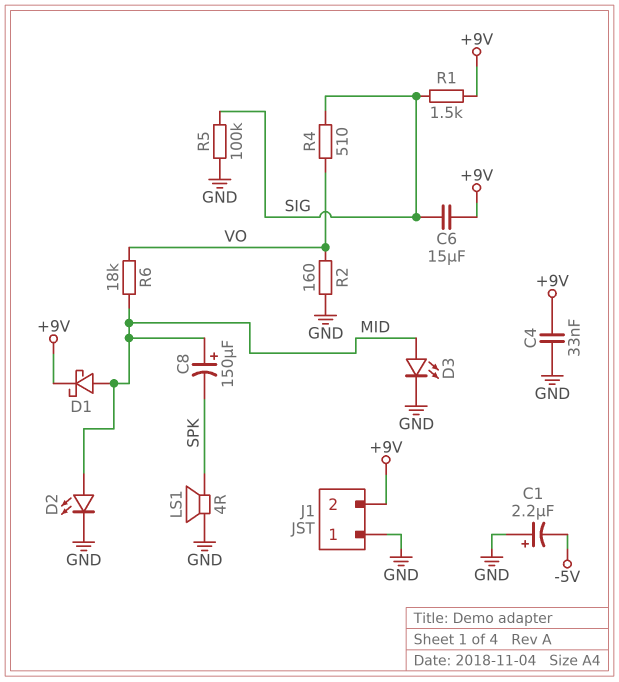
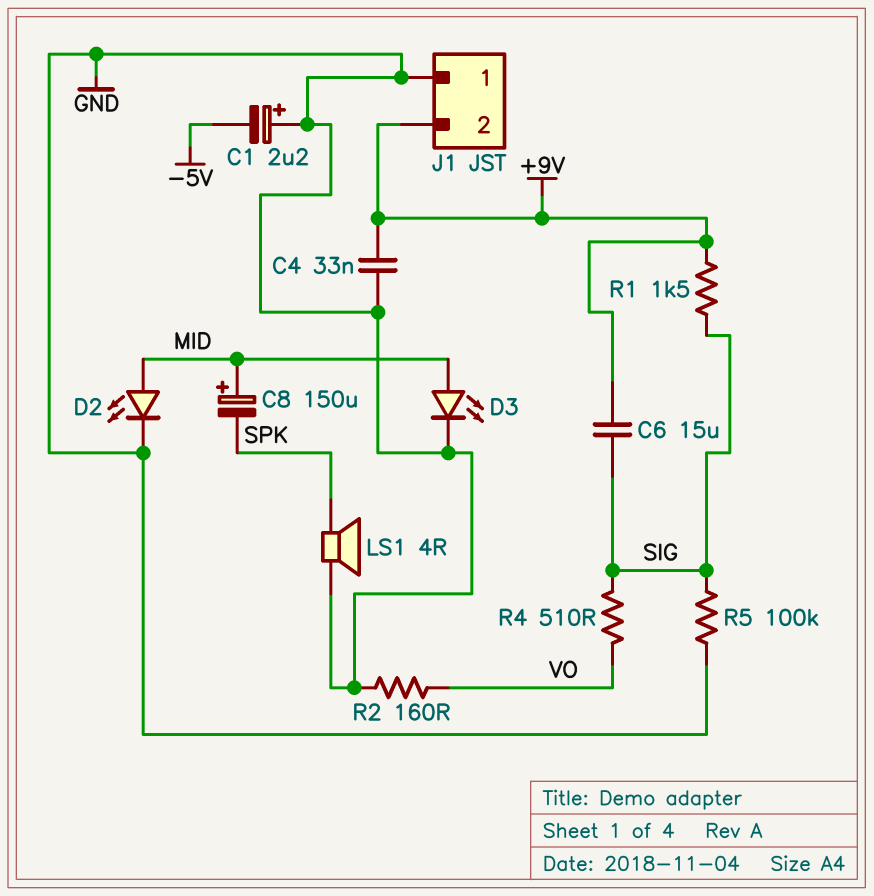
D1: schottky (A MID, K +9V) -> none
R6: 18k (MID, VO) -> none

